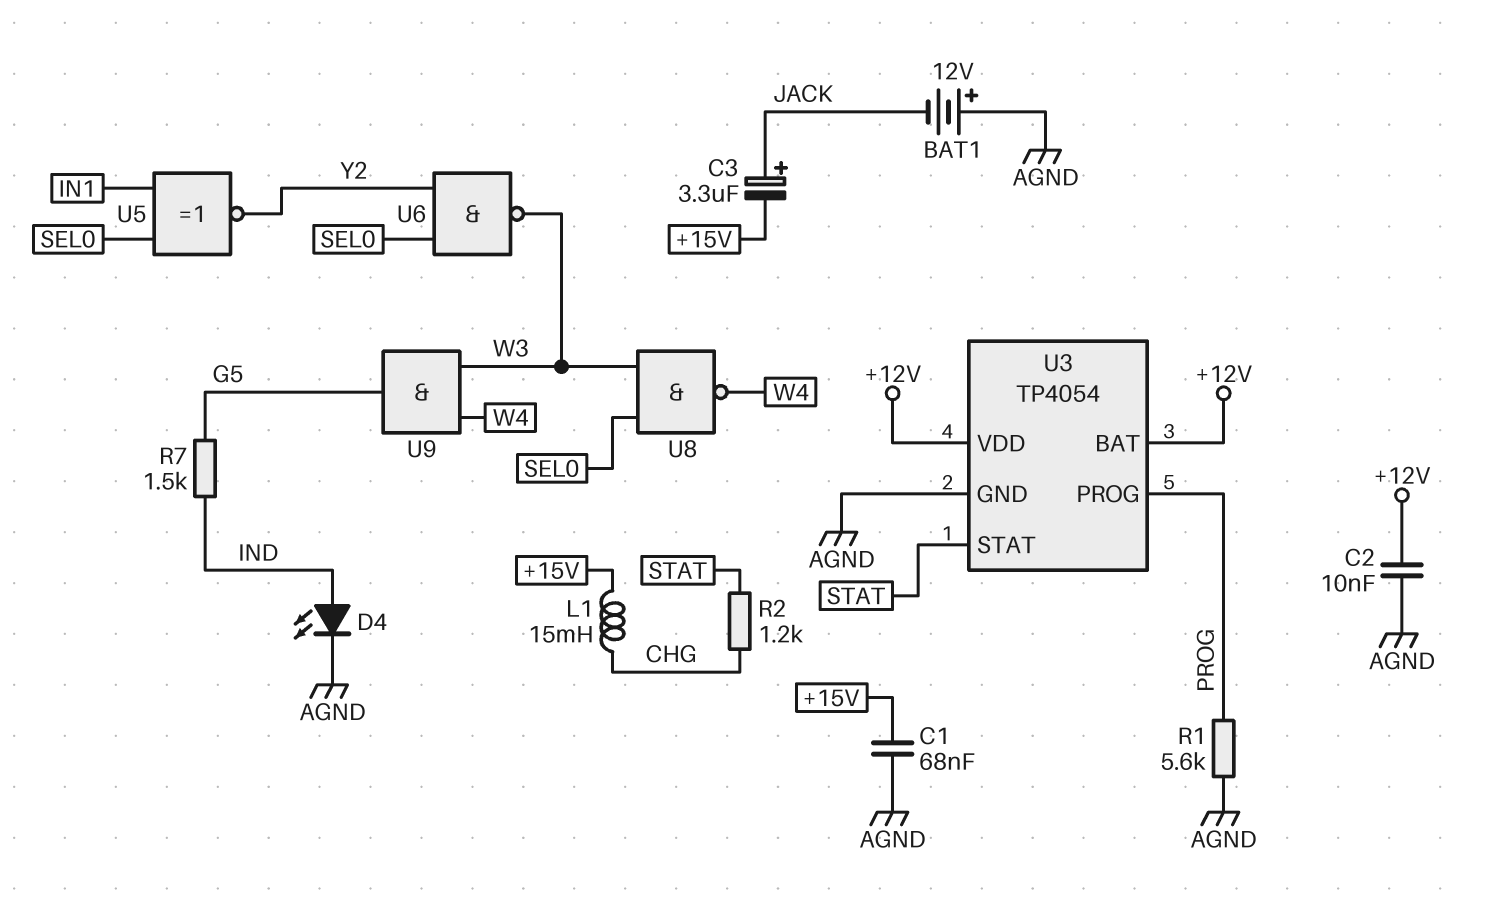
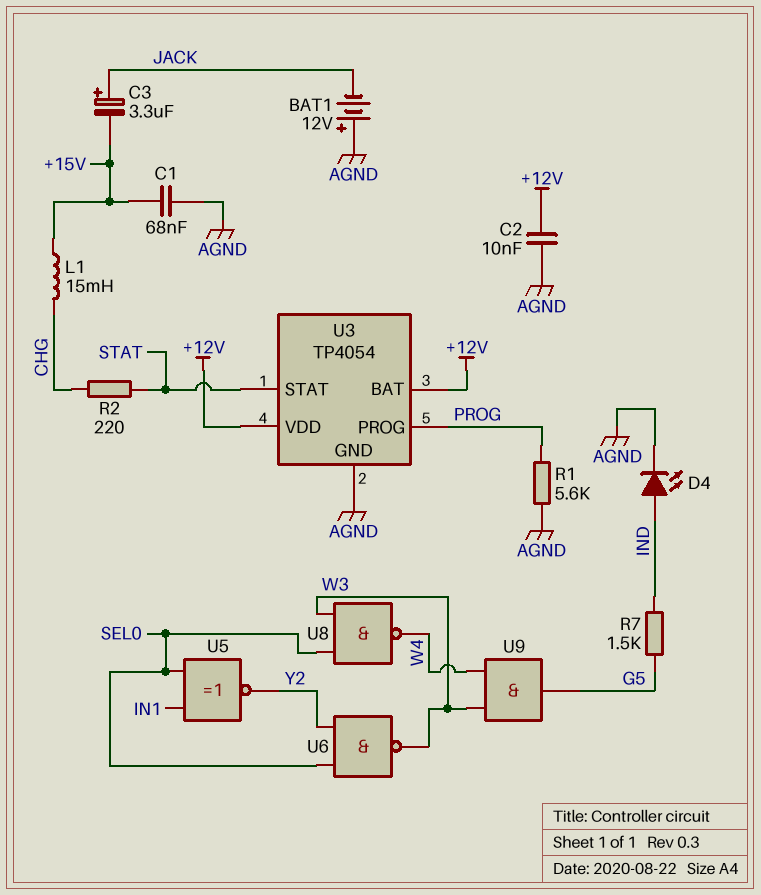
R2: 1.2k (CHG, STAT) -> 220 (CHG, STAT)

